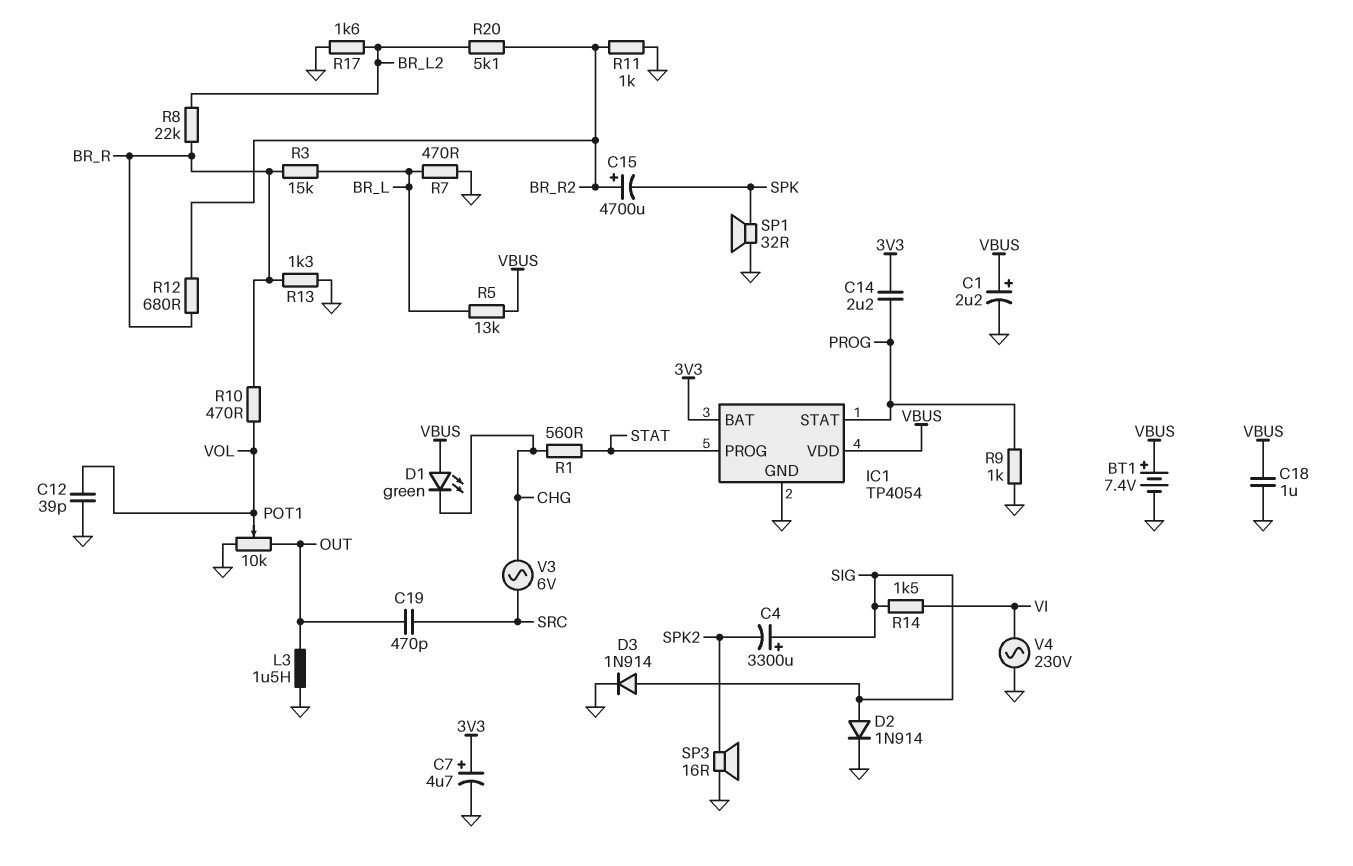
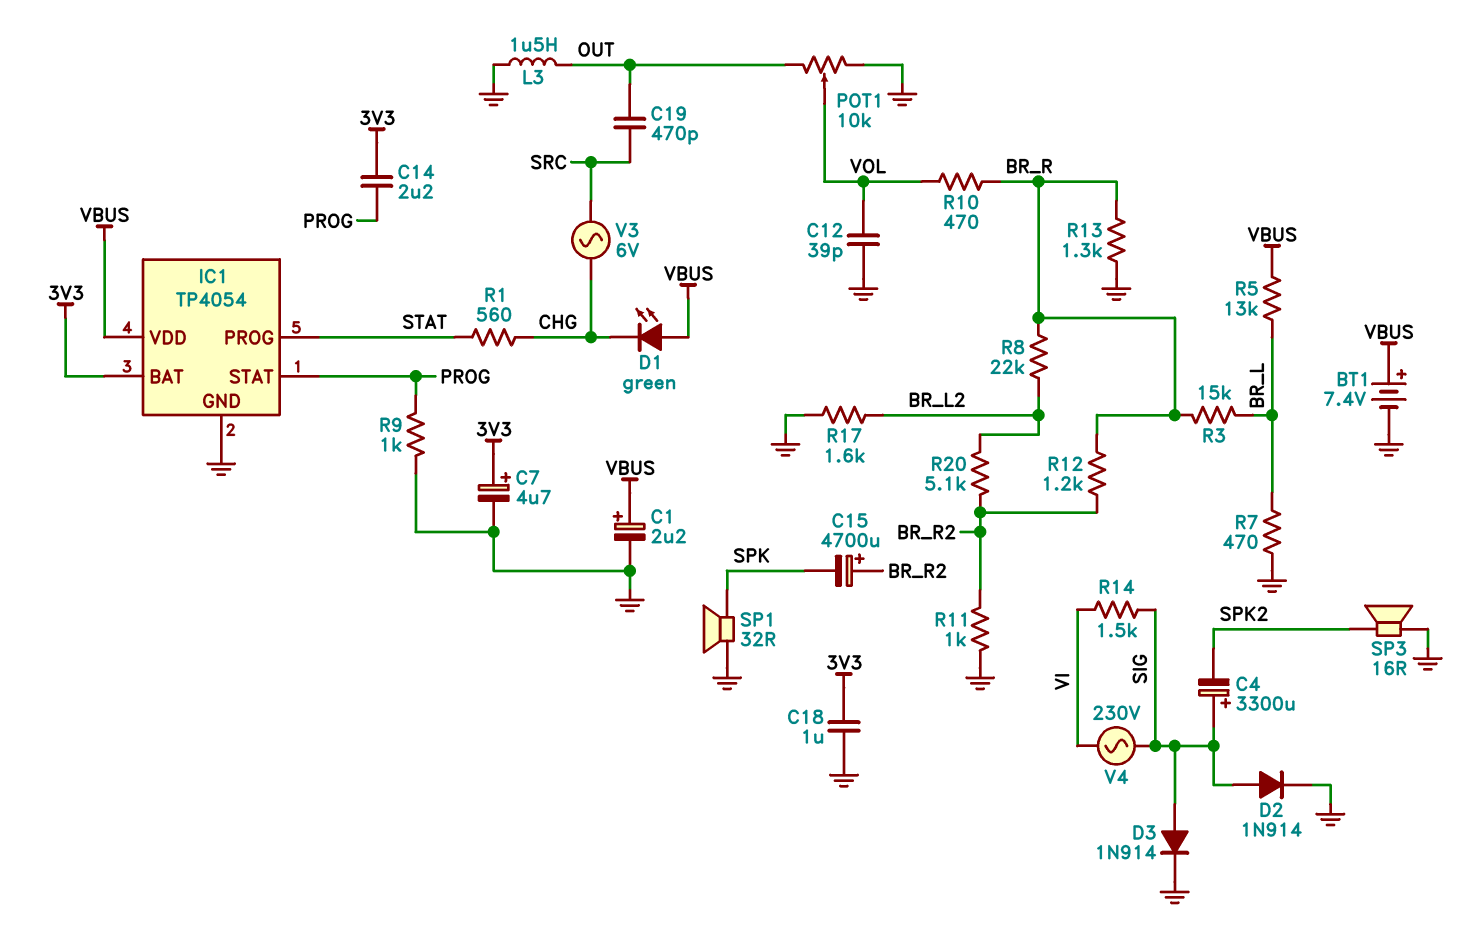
C18: 1uF (GND, VBUS) -> 1uF (3V3, GND)
R12: 680 (BR_R, BR_R2) -> 1.2k (BR_R, BR_R2)
V4: AC 230V (GND, VI) -> AC 230V (SIG, VI)

